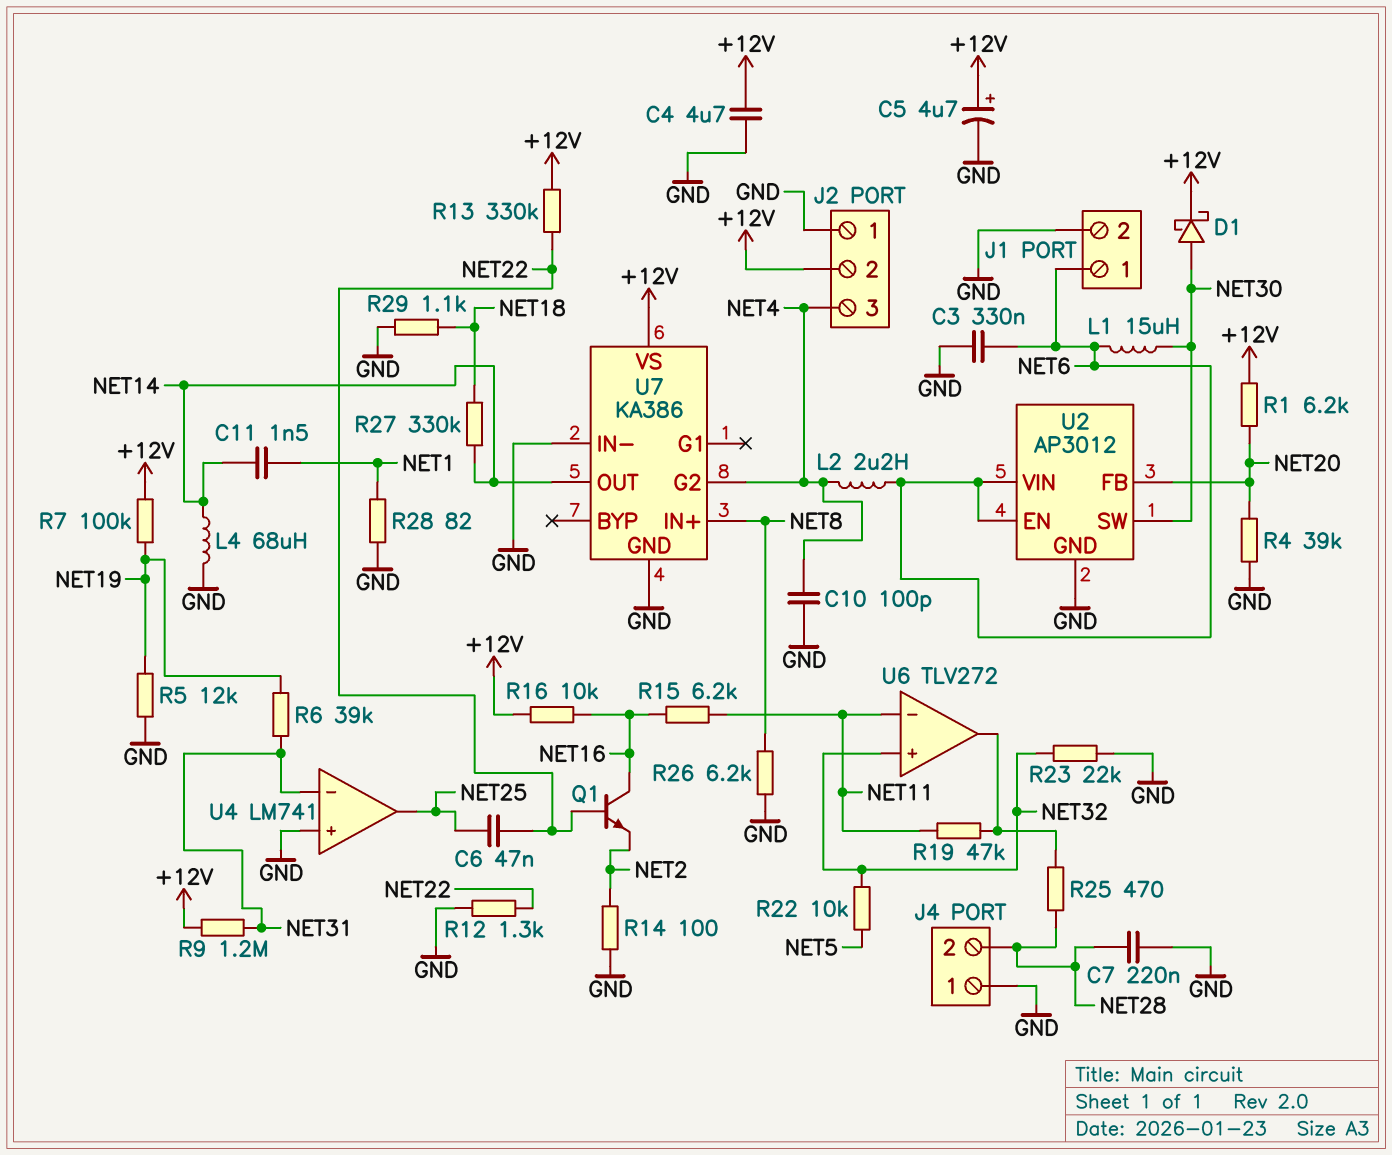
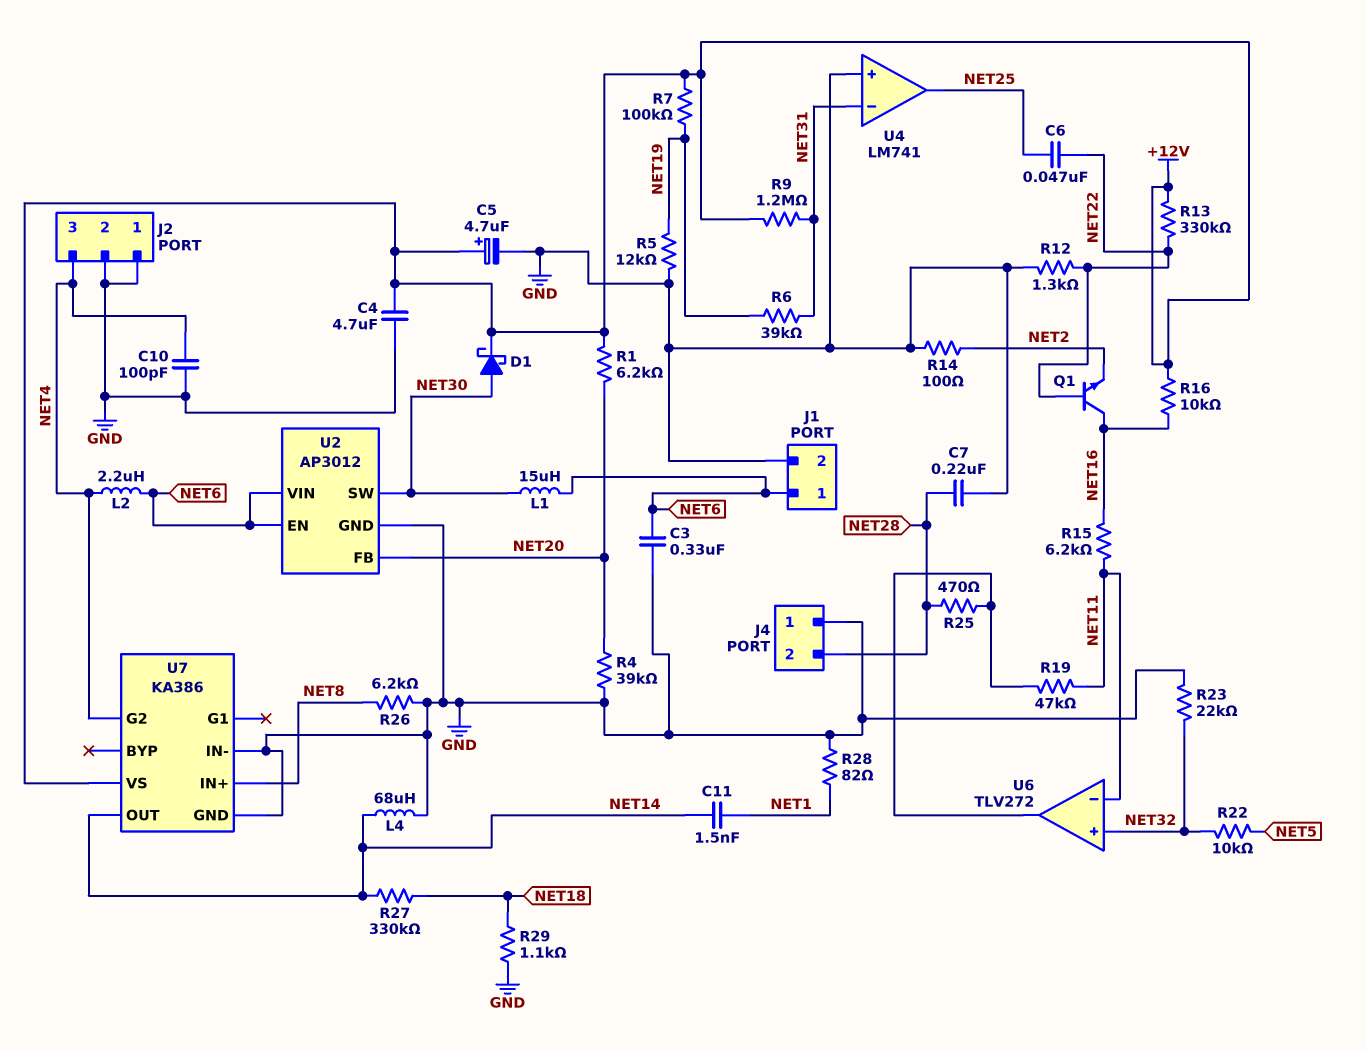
J2 pin 2: +12V -> GND

